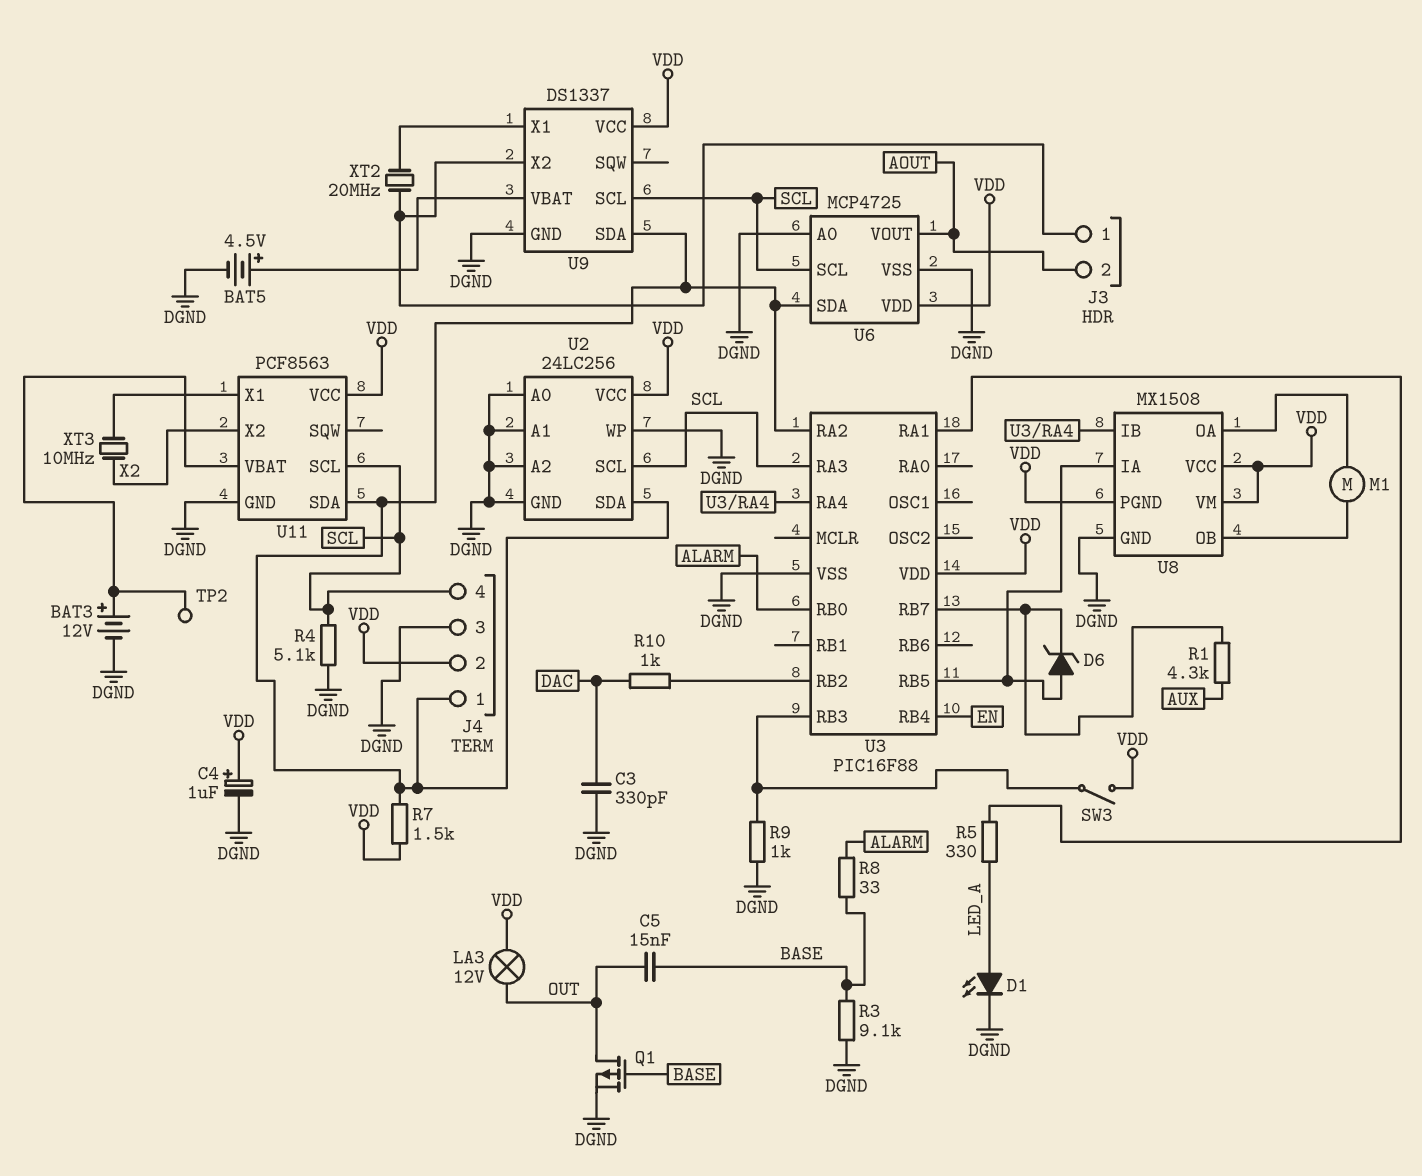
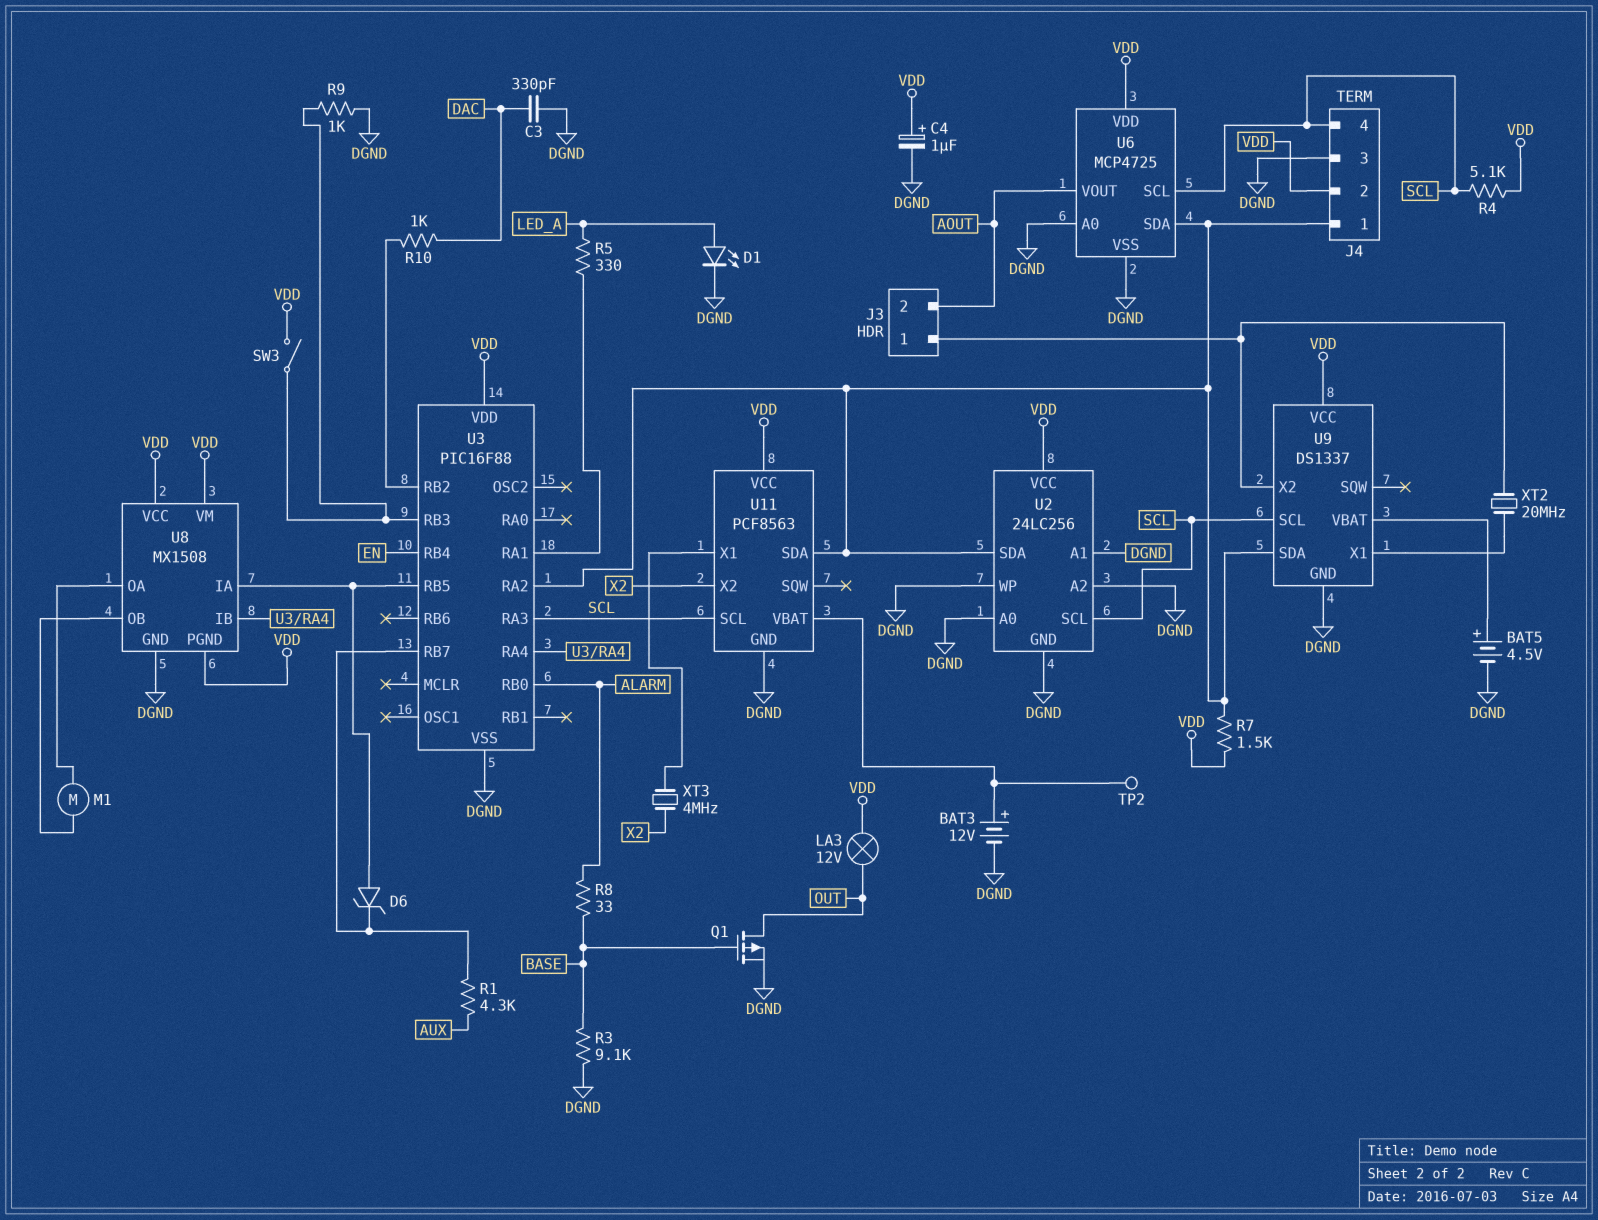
C5: 15nF (BASE, OUT) -> none
R4: 5.1k (DGND, SCL) -> 5.1k (SCL, VDD)
XT3: 10MHz (U11/X1, X2) -> 4MHz (U11/X1, X2)

